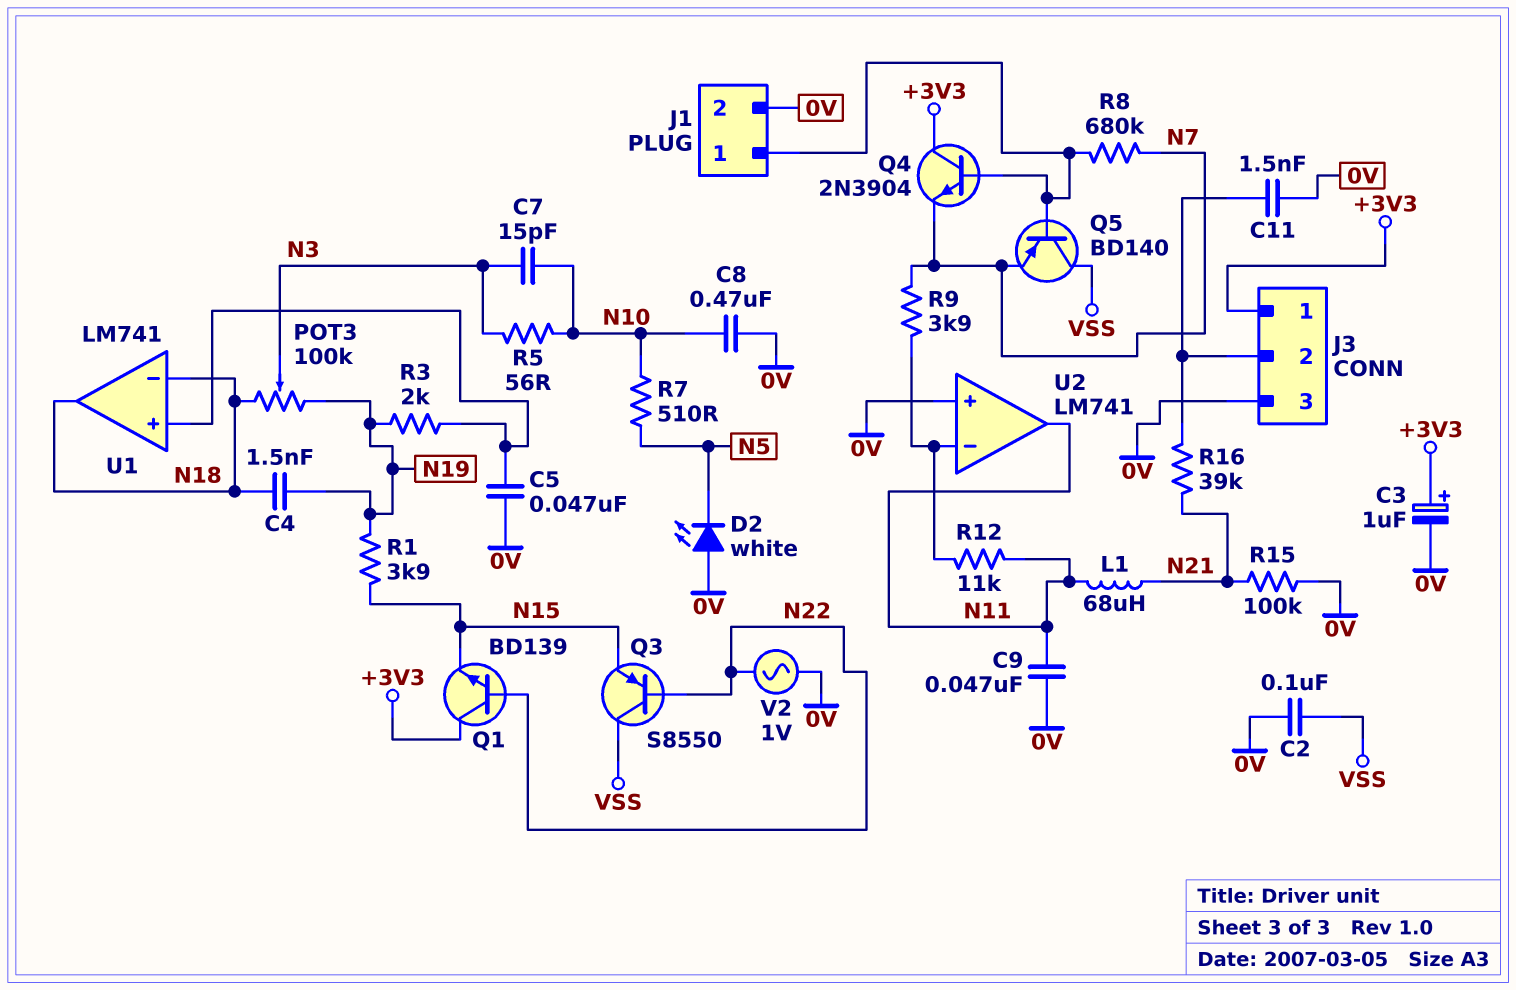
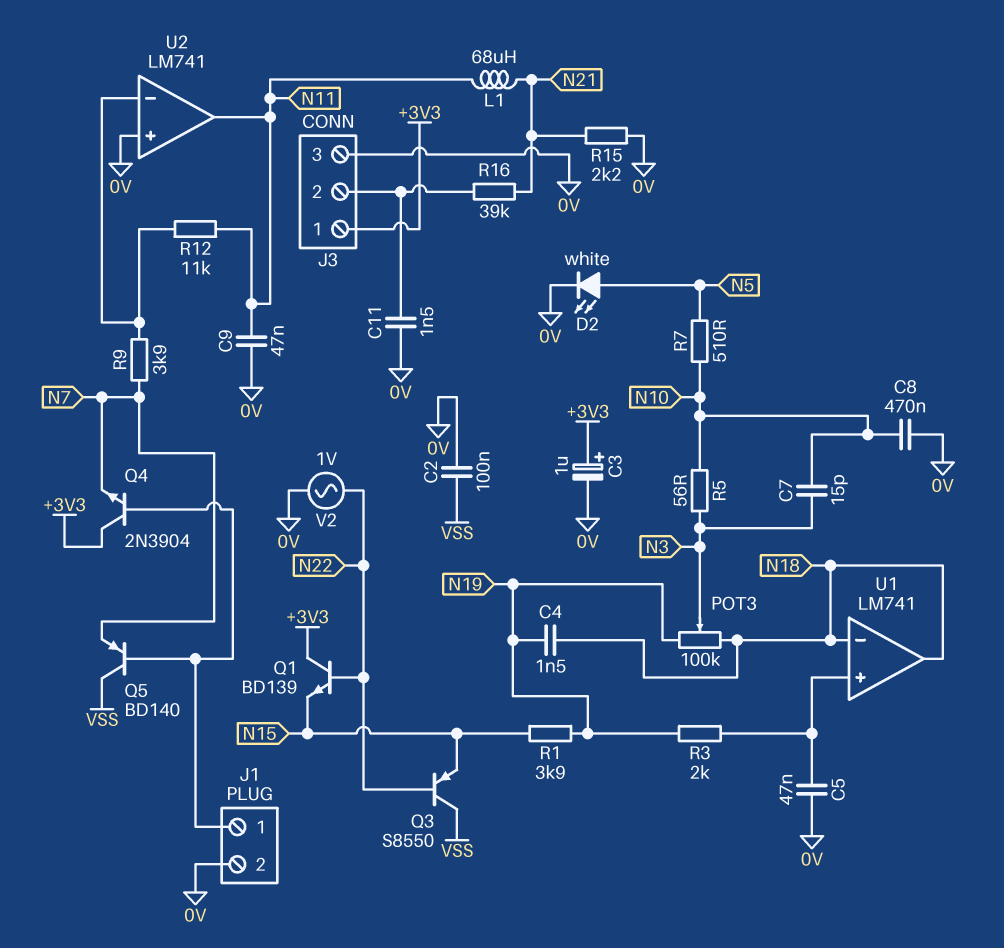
D2: LED white (A 0V, K N5) -> LED white (A N5, K 0V)
R8: 680k (J1/1, N7) -> none
R15: 100k (0V, N21) -> 2.2k (0V, N21)

